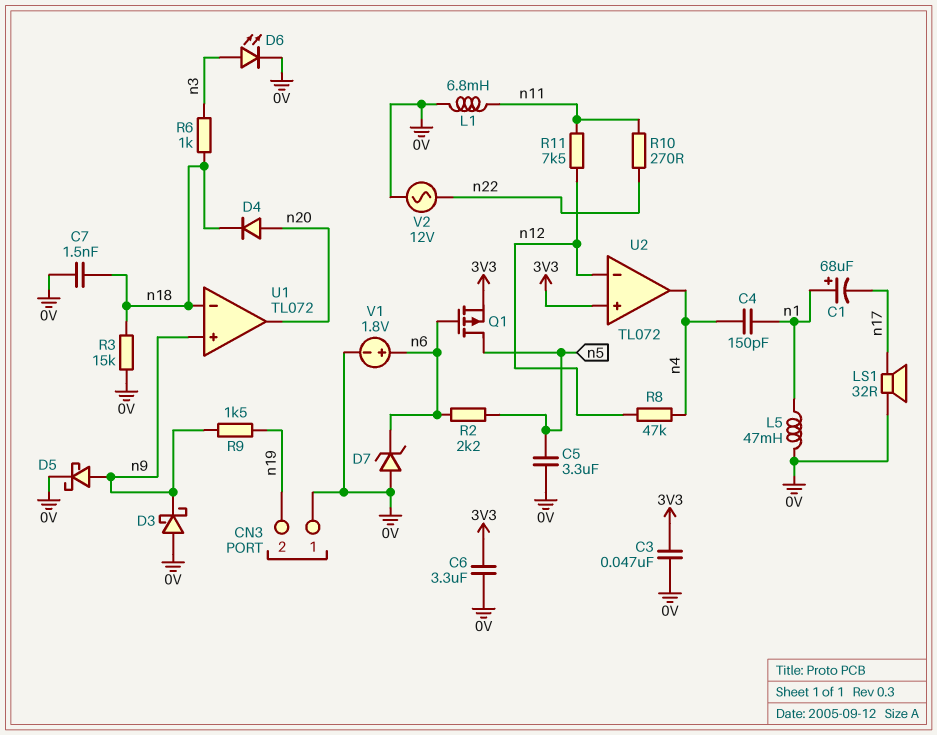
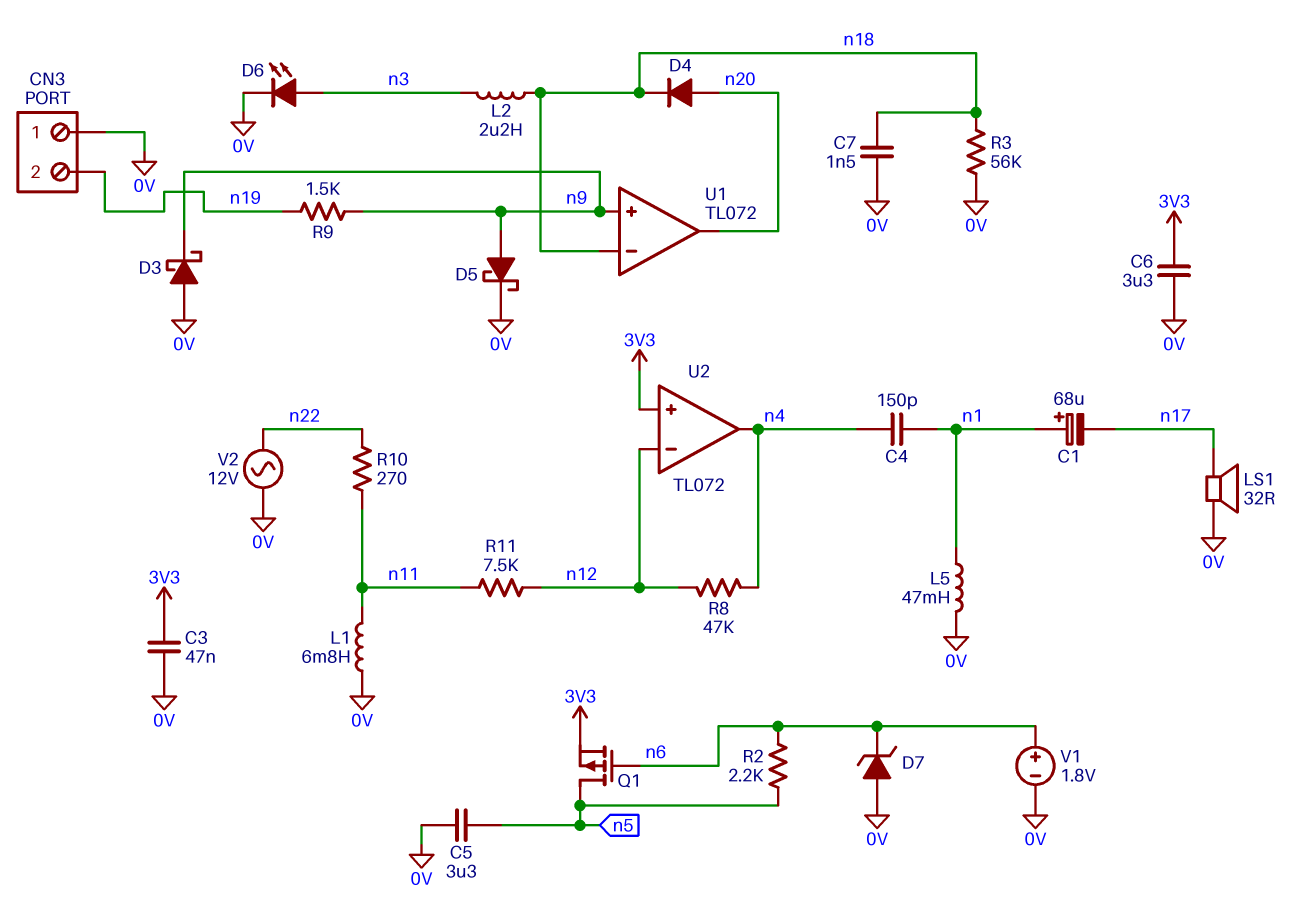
L2: none -> 2.2uH (n3, n18)
R3: 15k (0V, n18) -> 56k (0V, n18)
R6: 1k (n3, n18) -> none

